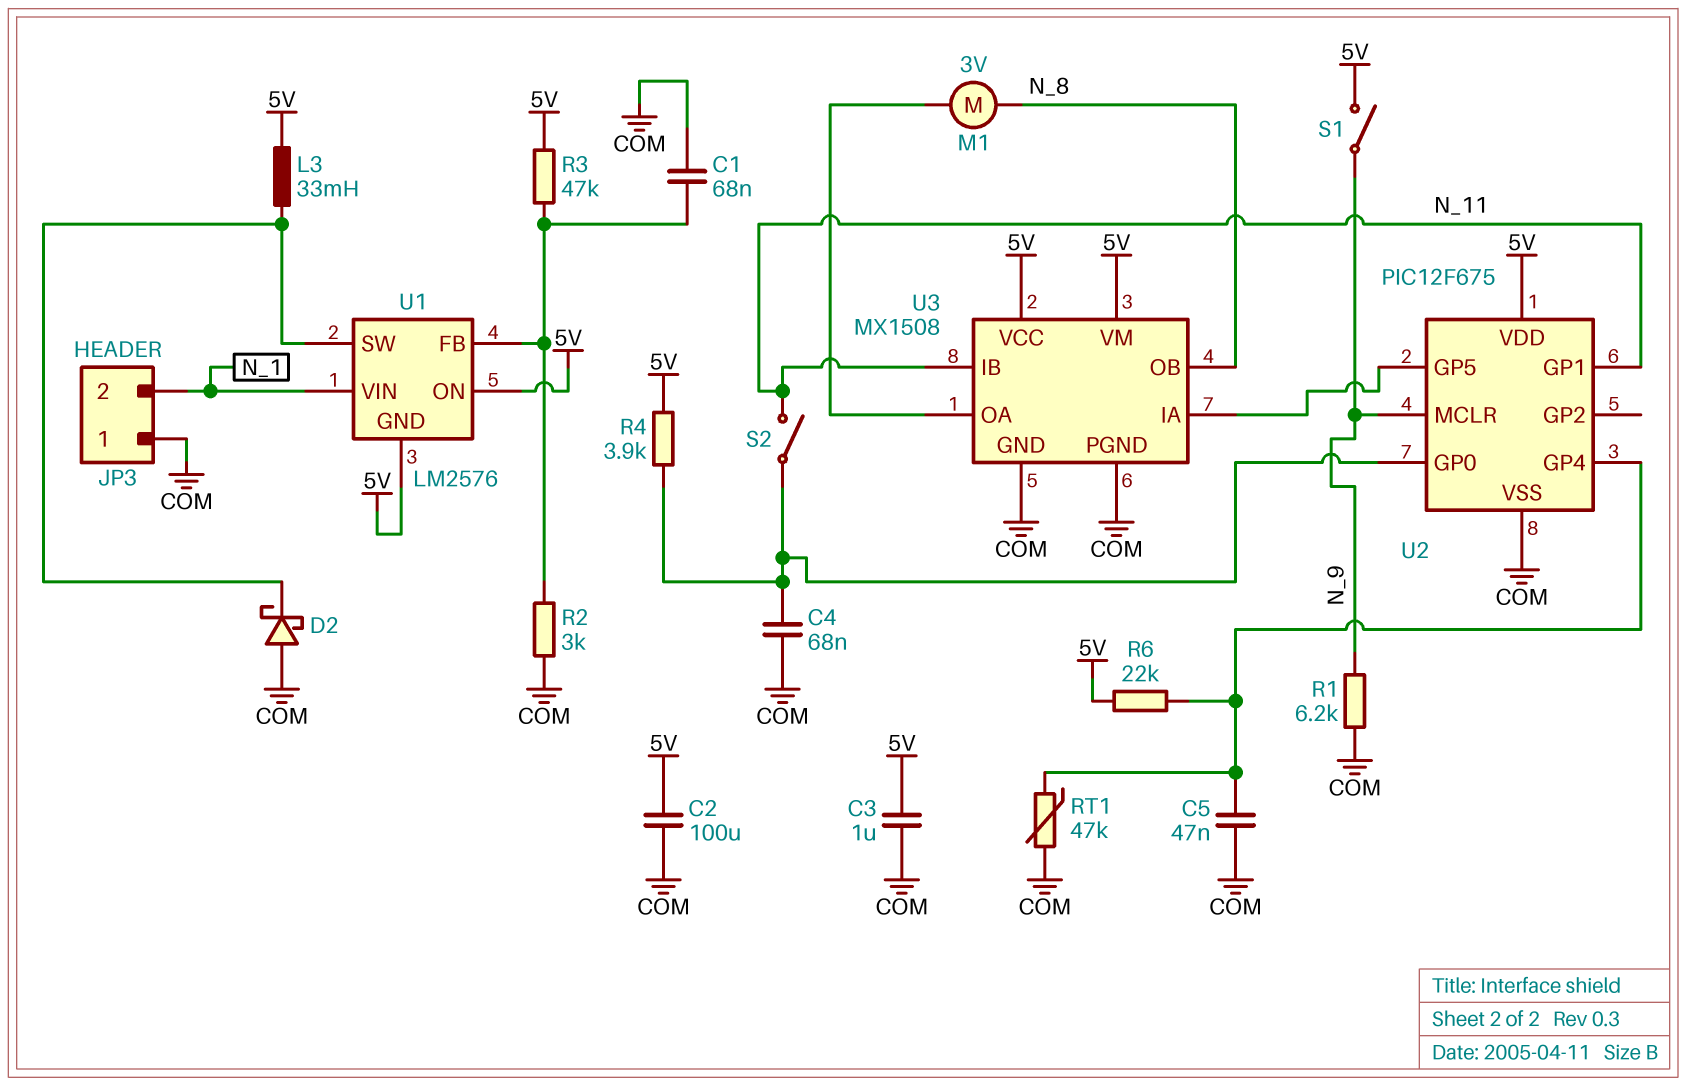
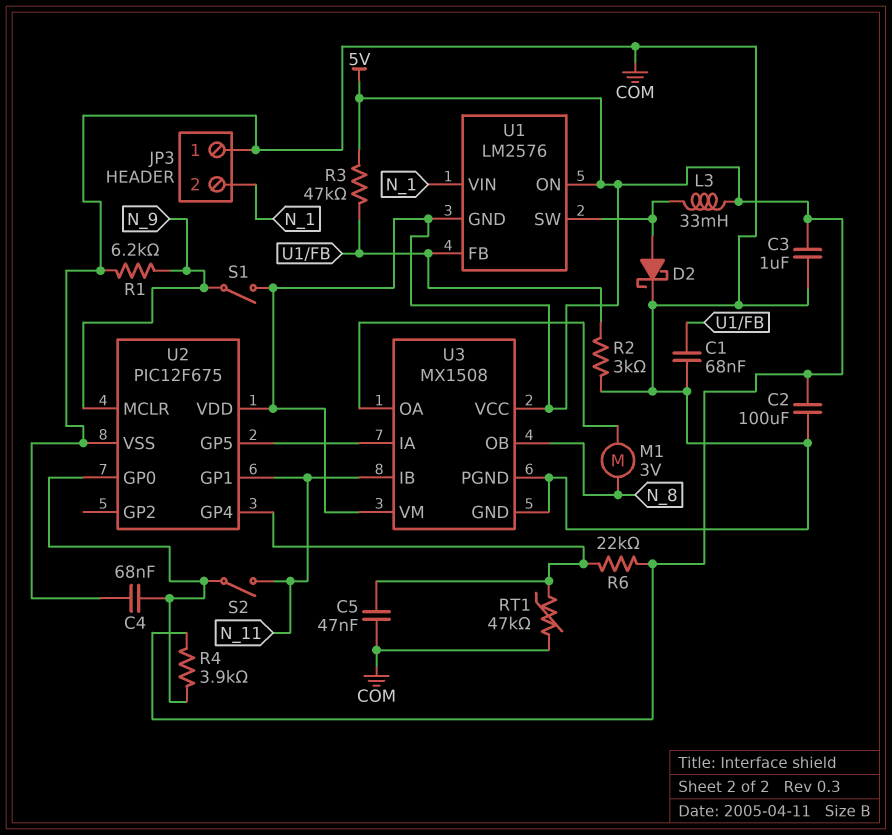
D2: schottky (A COM, K U1/SW) -> schottky (A U1/SW, K COM)

